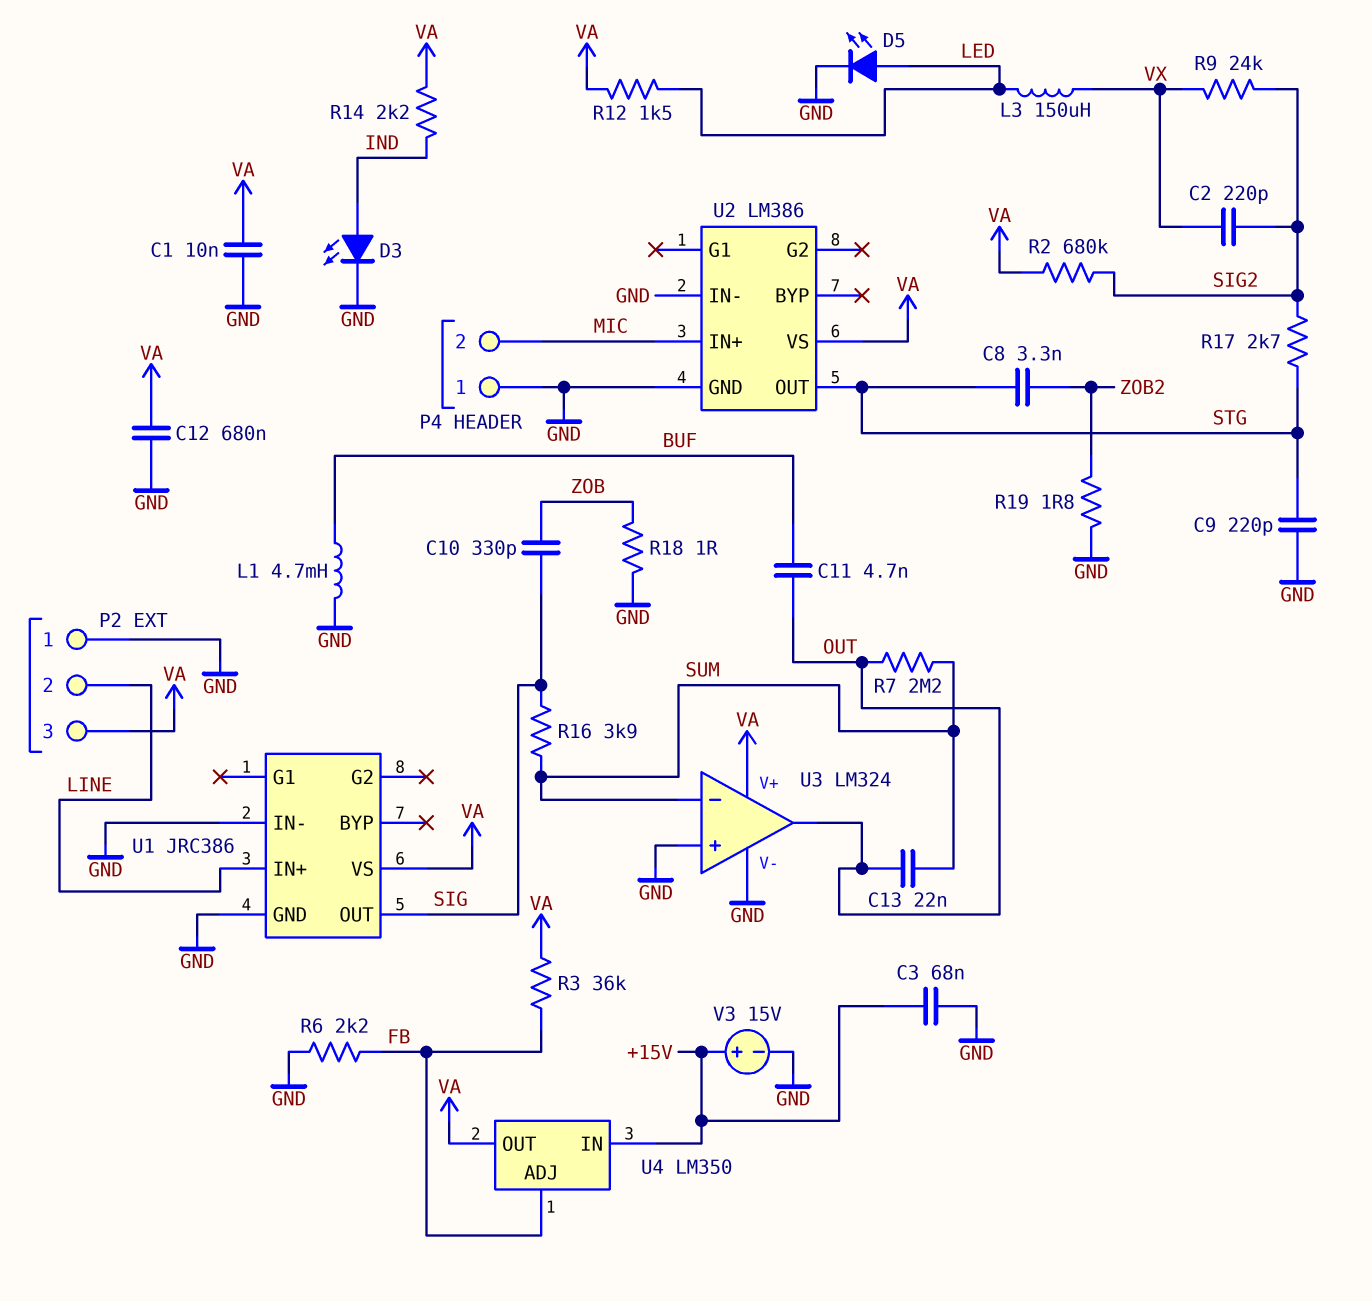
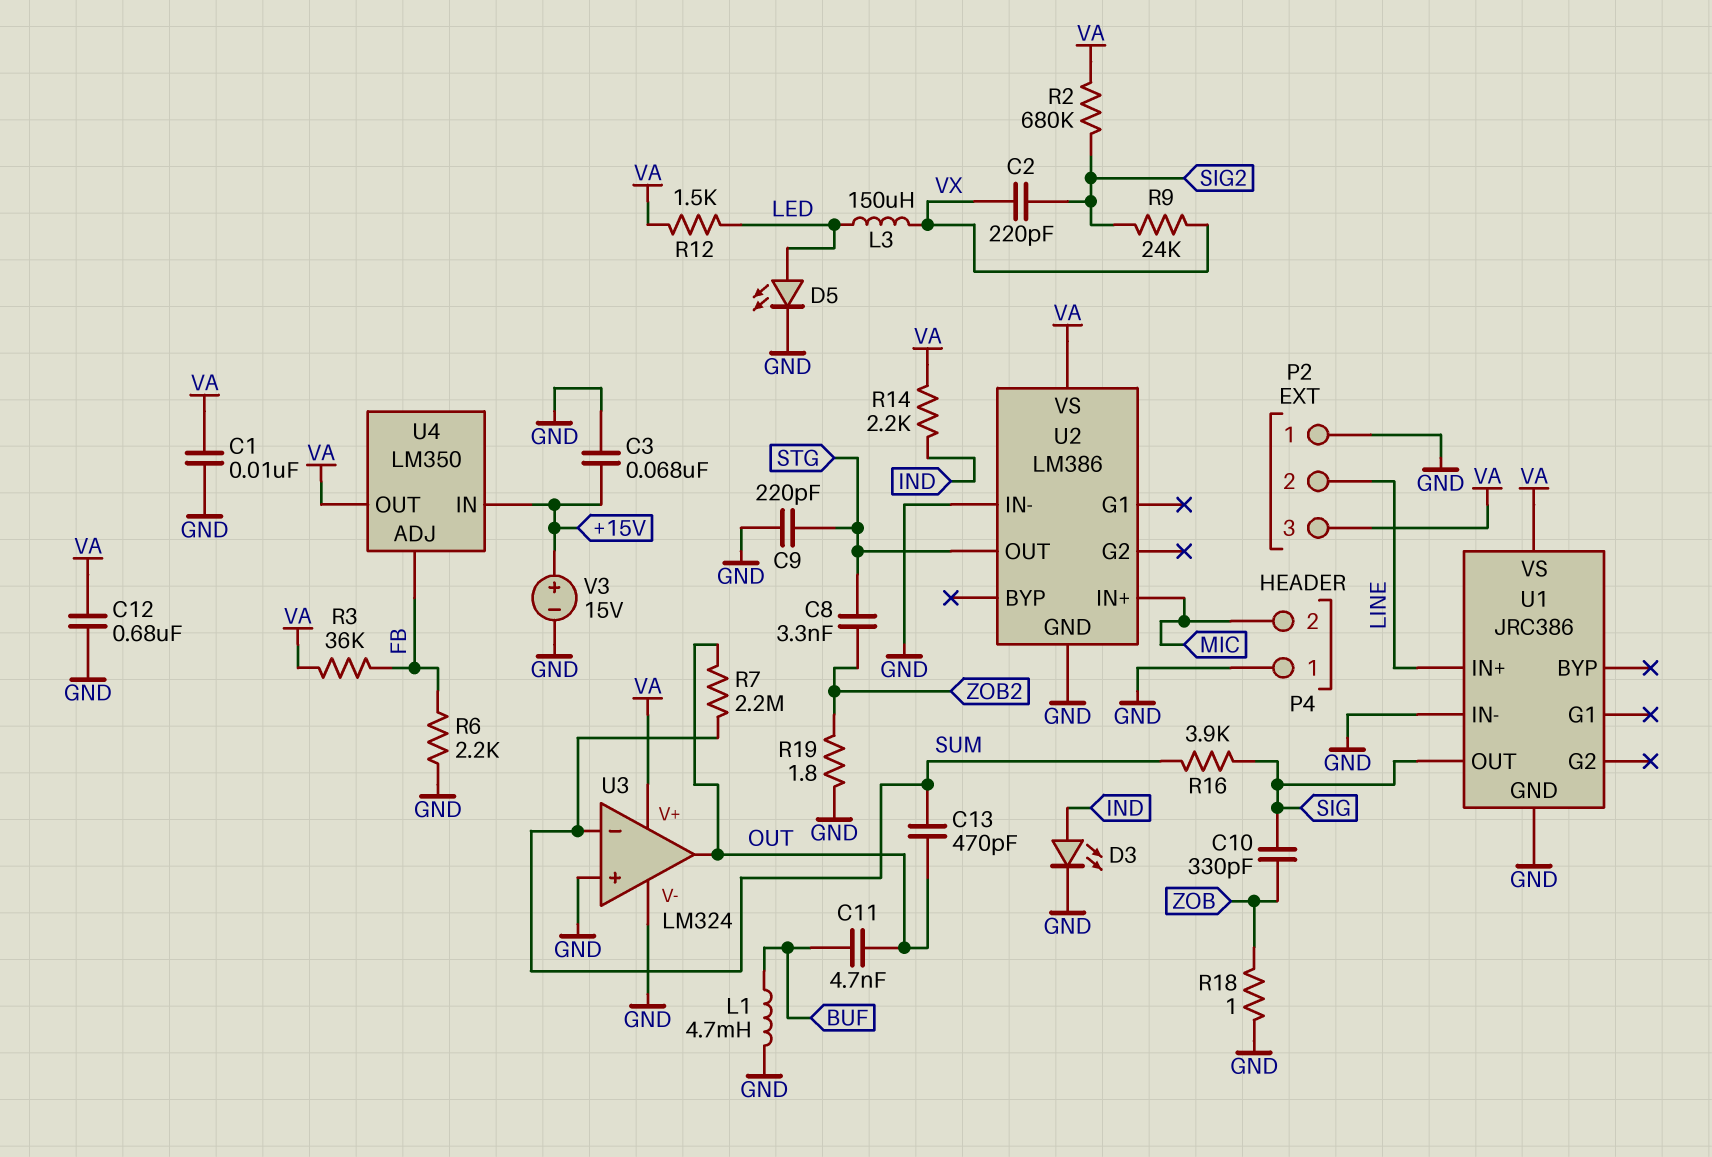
C13: 22nF (OUT, SUM) -> 470pF (OUT, SUM)
R17: 2.7k (SIG2, STG) -> none

